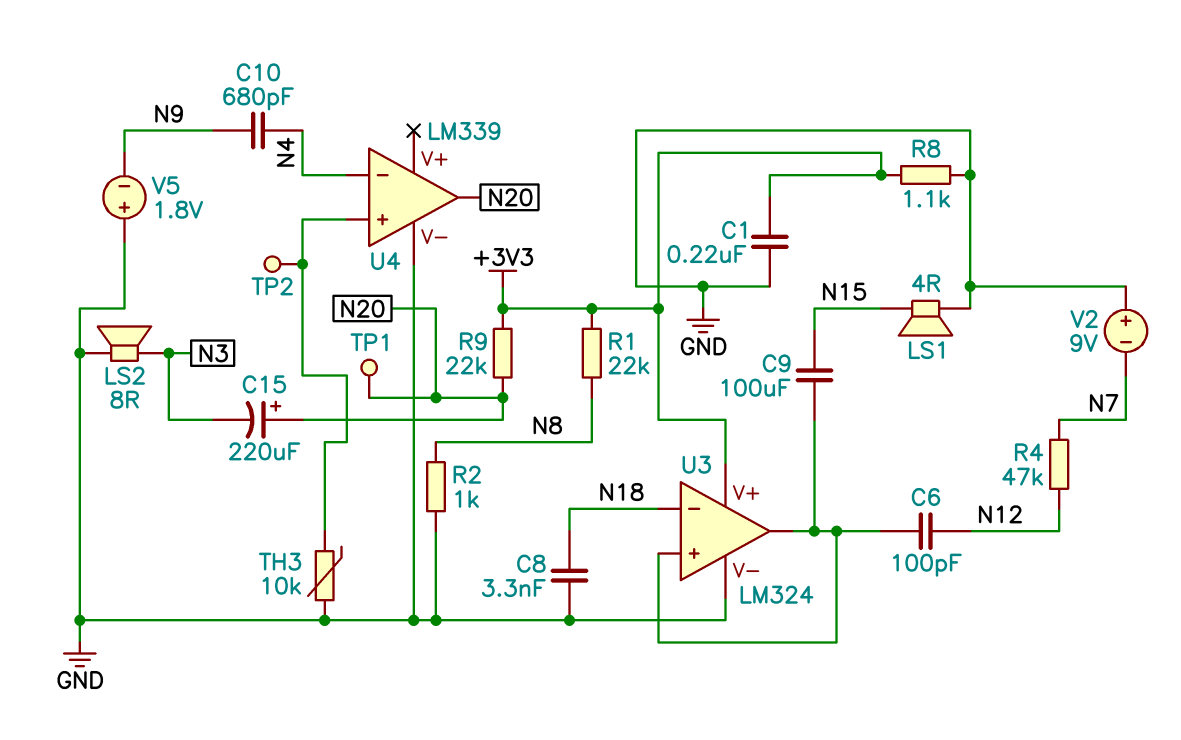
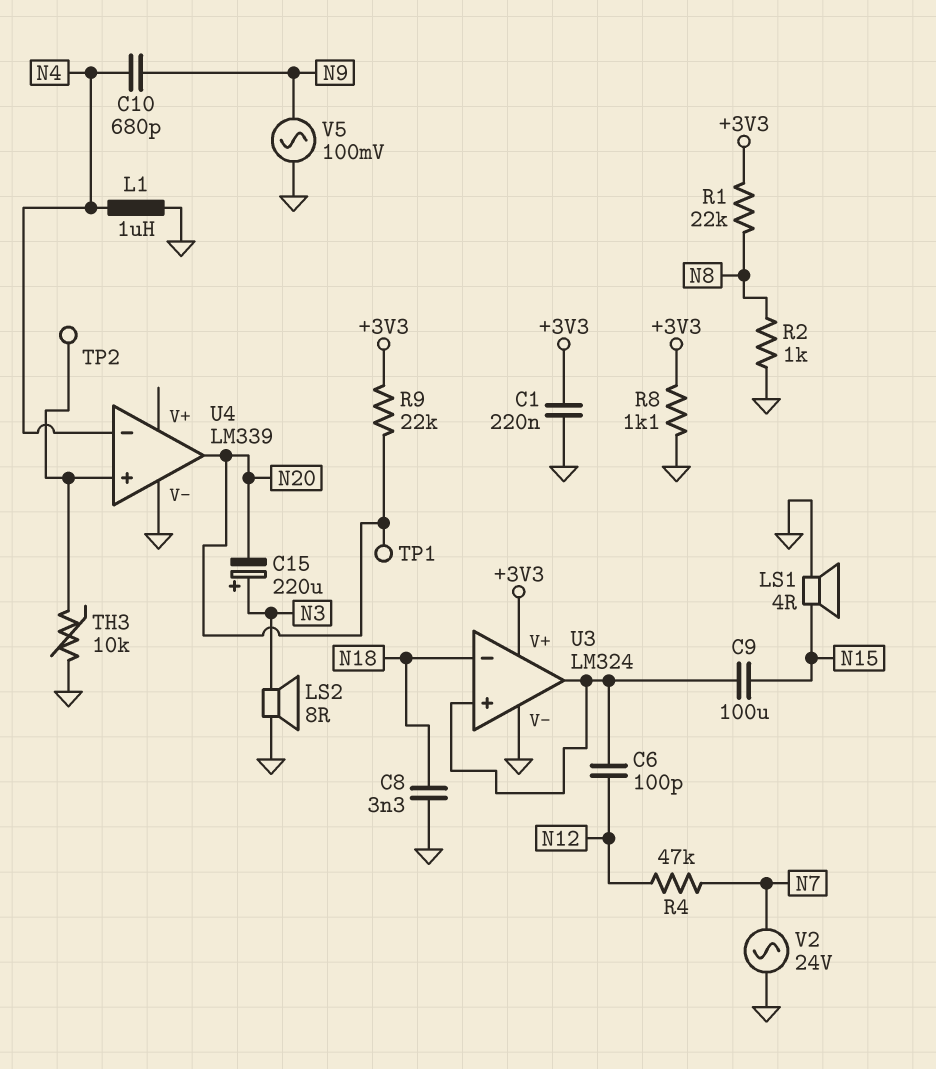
C15: 220uF (plus N20, minus N3) -> 220uF (plus N3, minus N20)
L1: none -> 1uH (GND, N4)
V2: 9V (plus GND, minus N7) -> AC 24V (GND, N7)
V5: 1.8V (plus GND, minus N9) -> AC 100mV (GND, N9)

